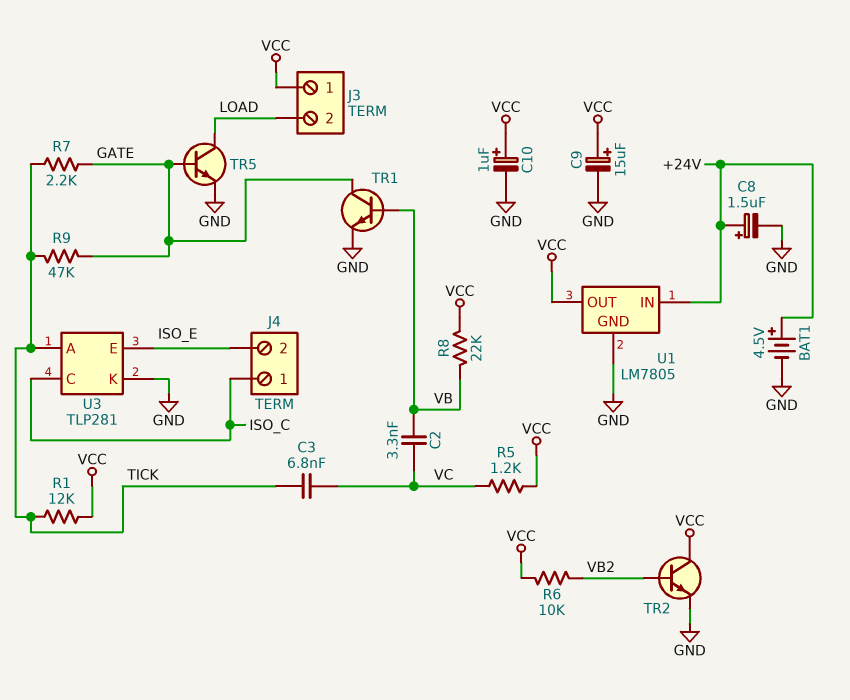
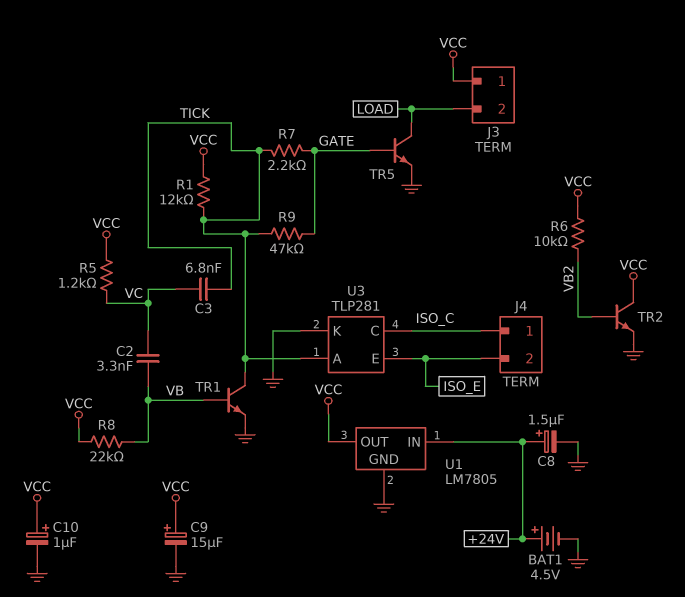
TR1: NPN (B VB, C GATE, E GND) -> NPN (B VB, C TICK, E GND)

